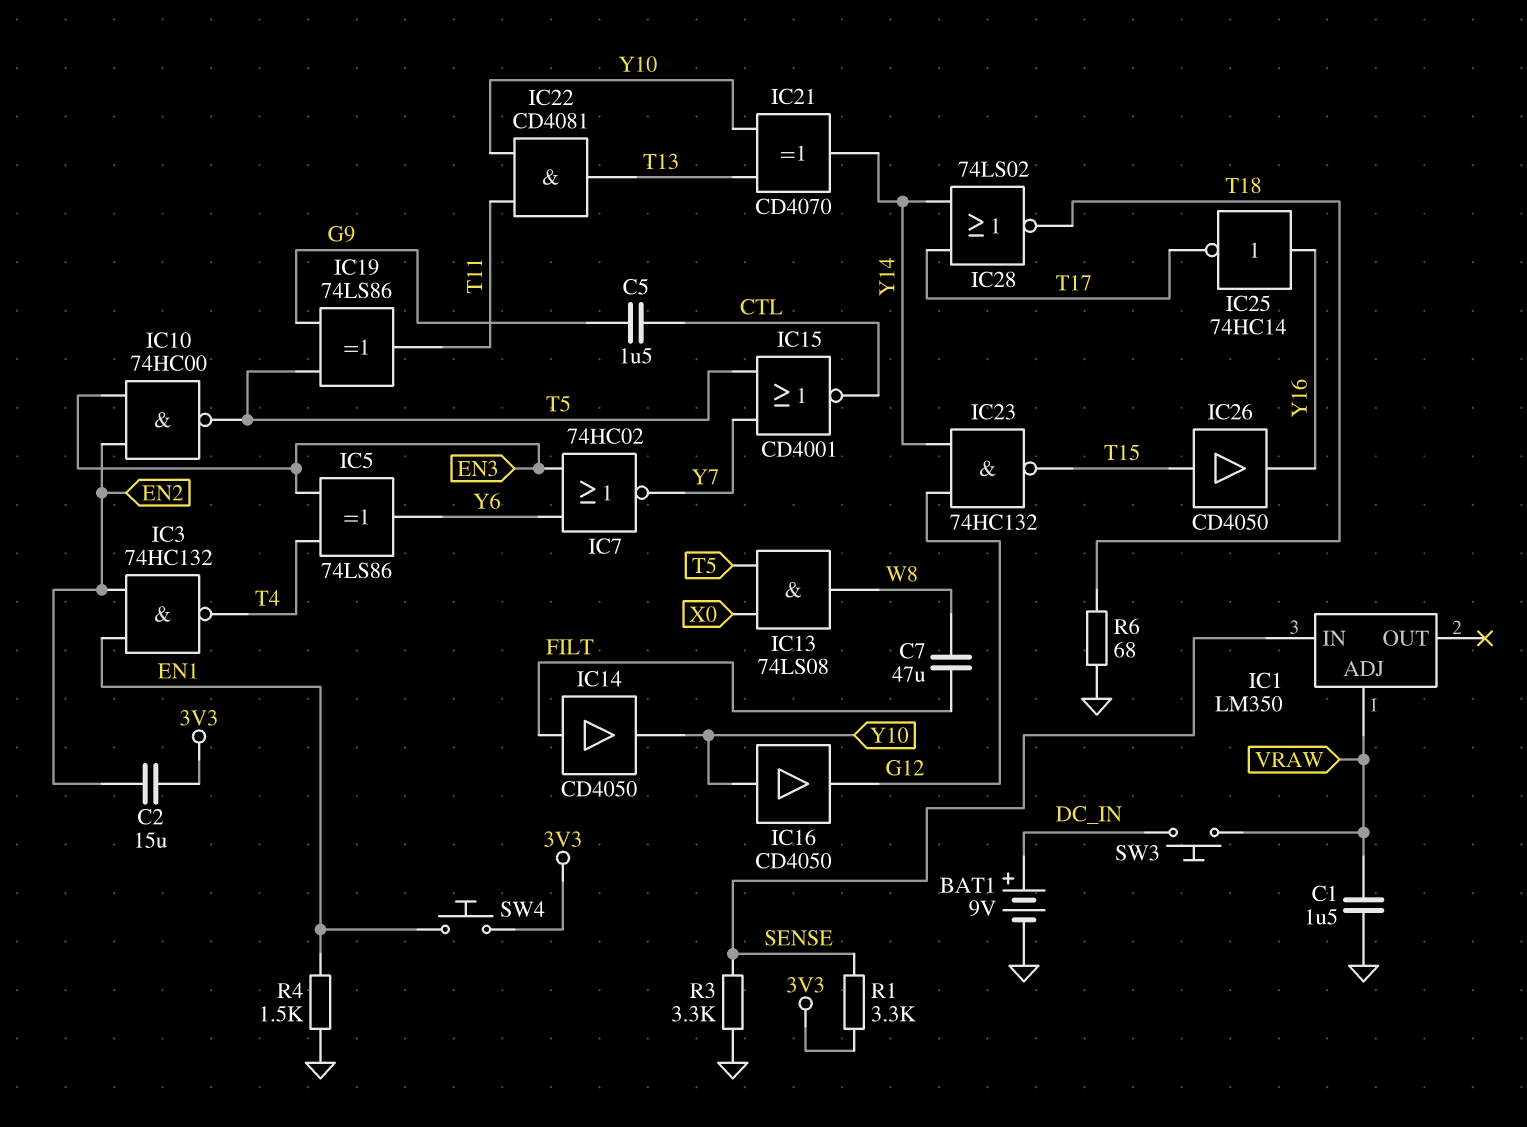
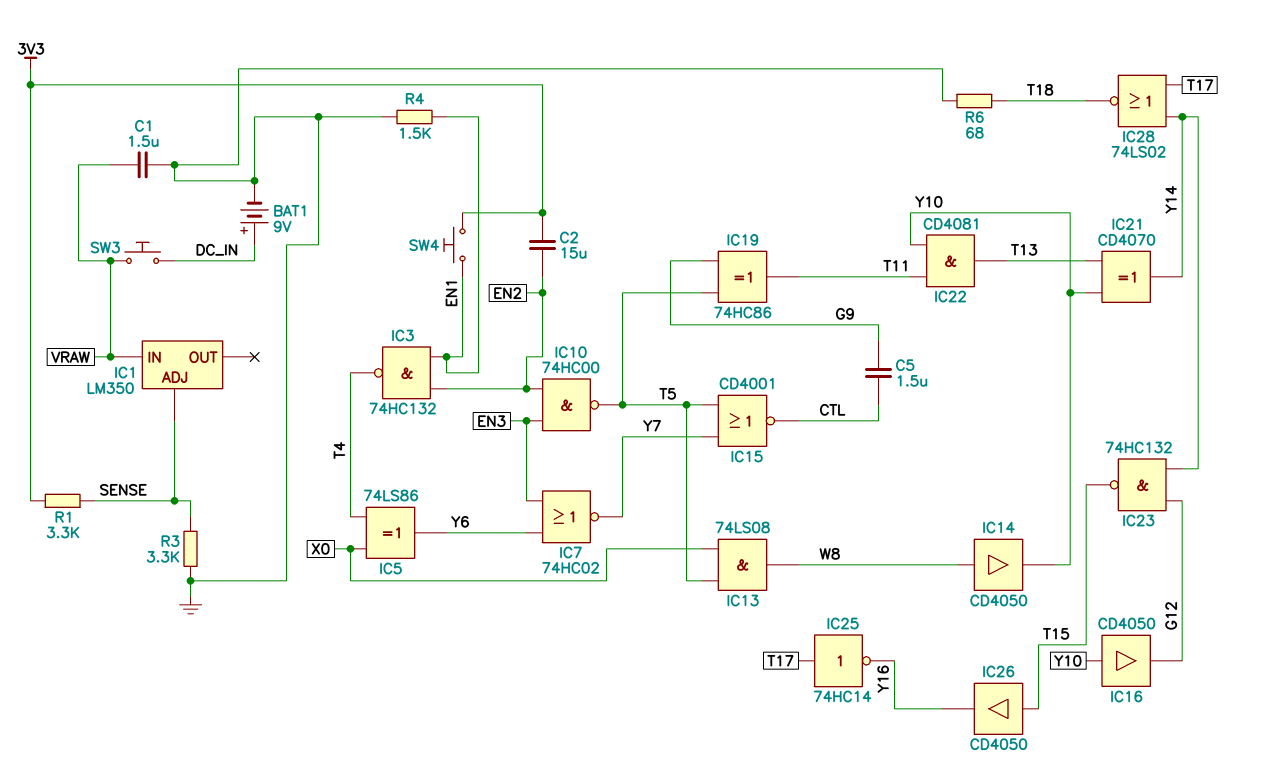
C7: 47uF (FILT, W8) -> none
IC1 pin ADJ: VRAW -> SENSE
IC1 pin IN: SENSE -> VRAW
IC5: XOR 74LS86 (in EN3, in T4, out Y6) -> XOR 74LS86 (in T4, in X0, out Y6)
IC14: buffer CD4050 (in FILT, out Y10) -> buffer CD4050 (in W8, out Y10)
IC19: XOR 74LS86 (in G9, in T5, out T11) -> XOR 74HC86 (in G9, in T5, out T11)
IC25: NOT 74HC14 (in Y16, out T17) -> NOT 74HC14 (in T17, out Y16)

